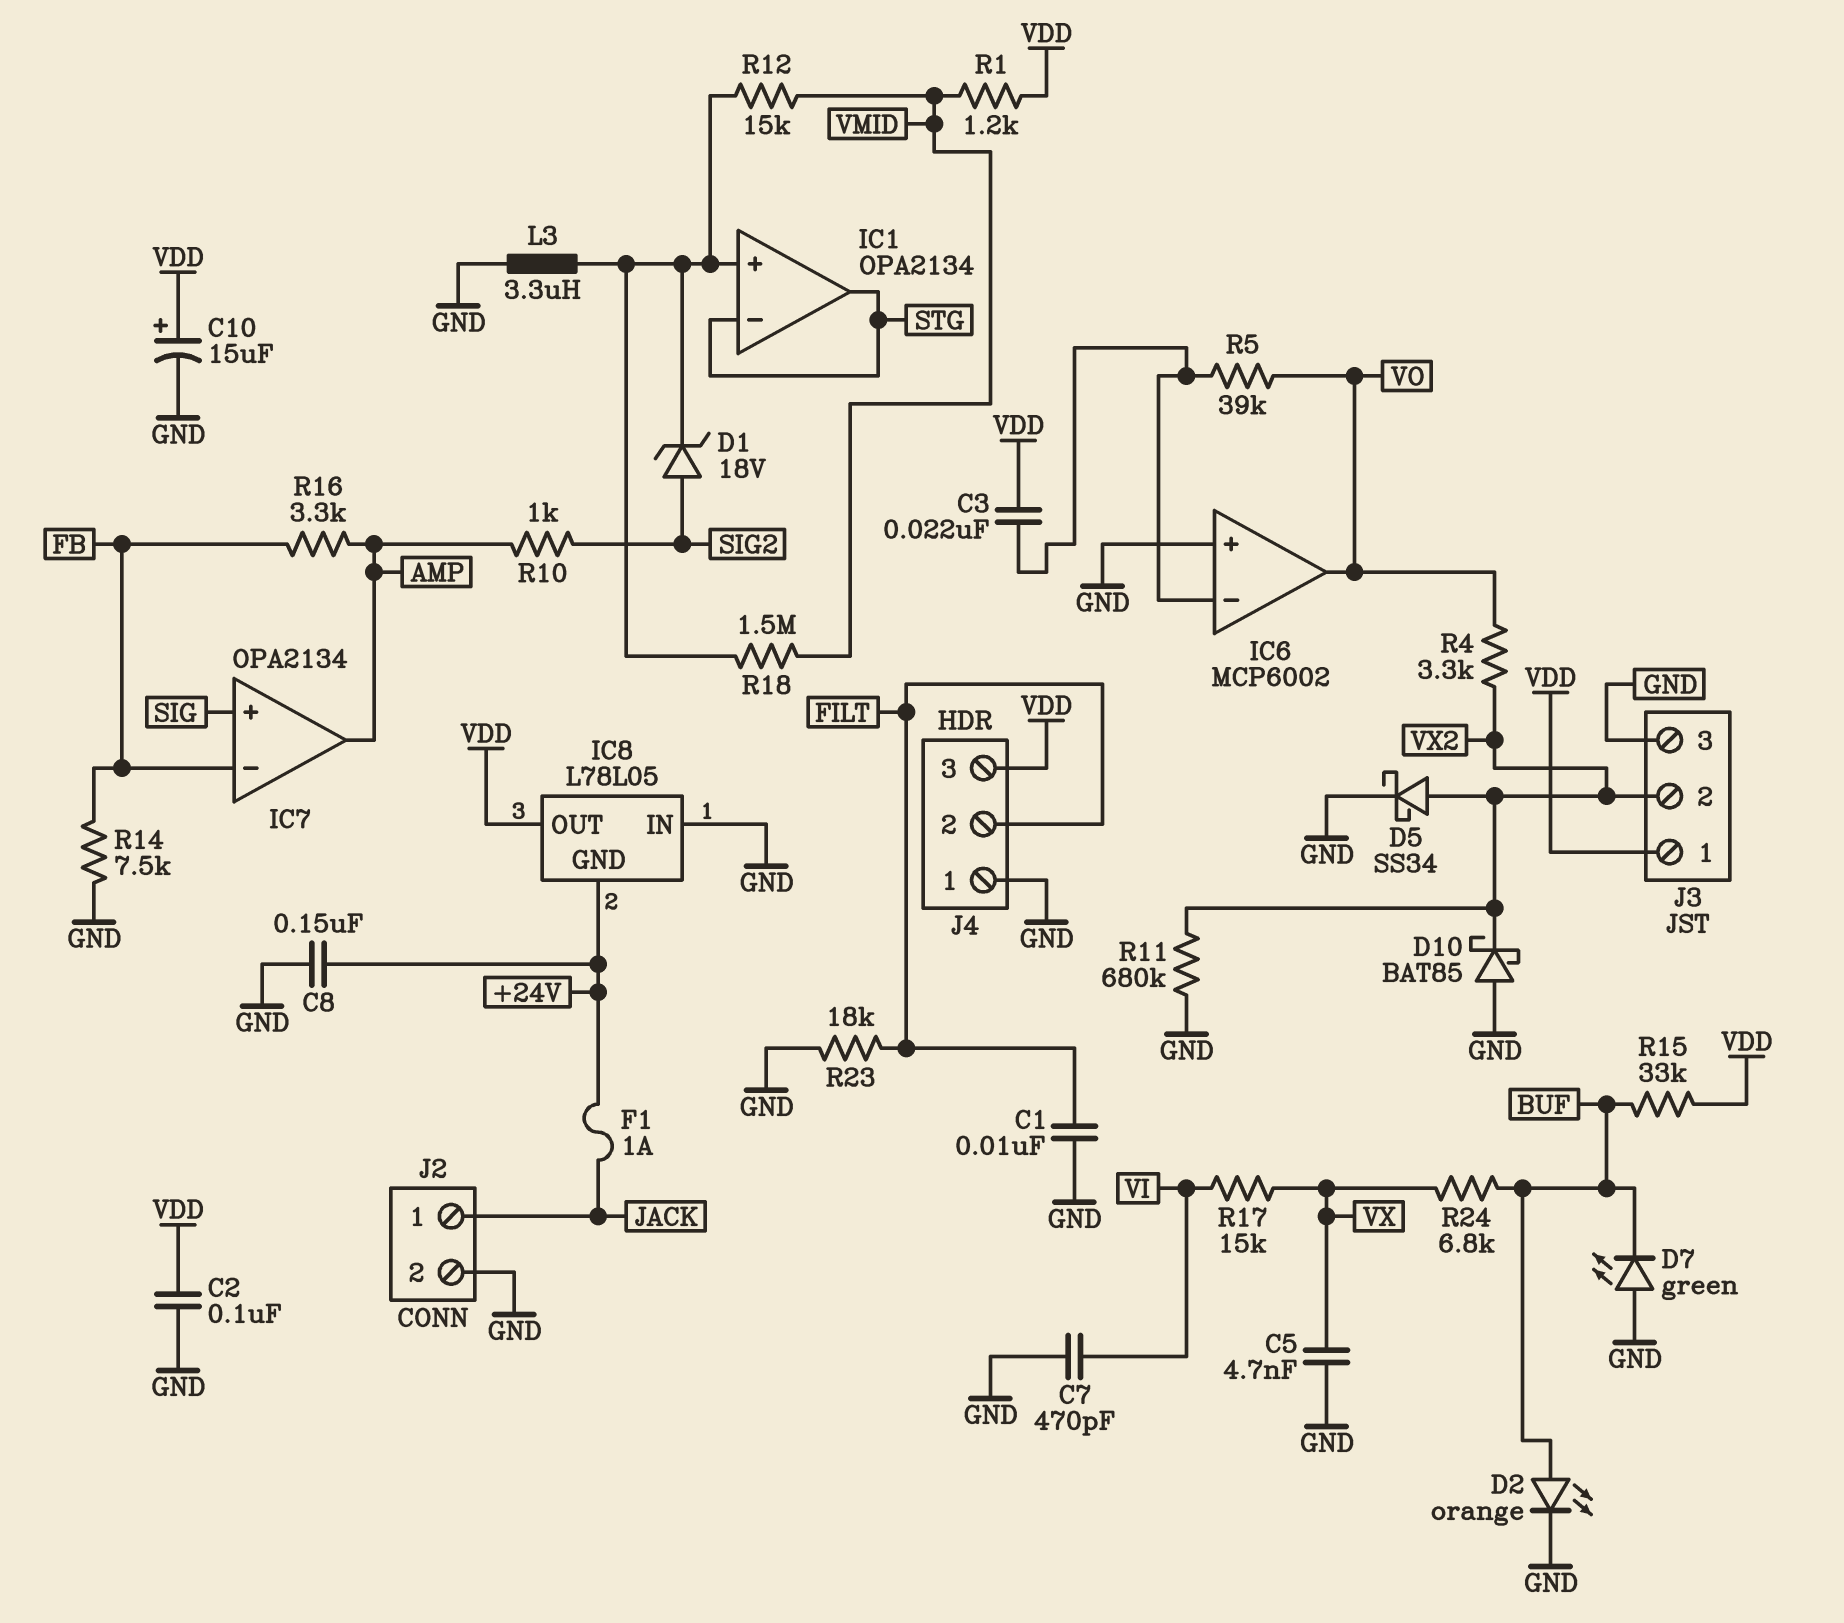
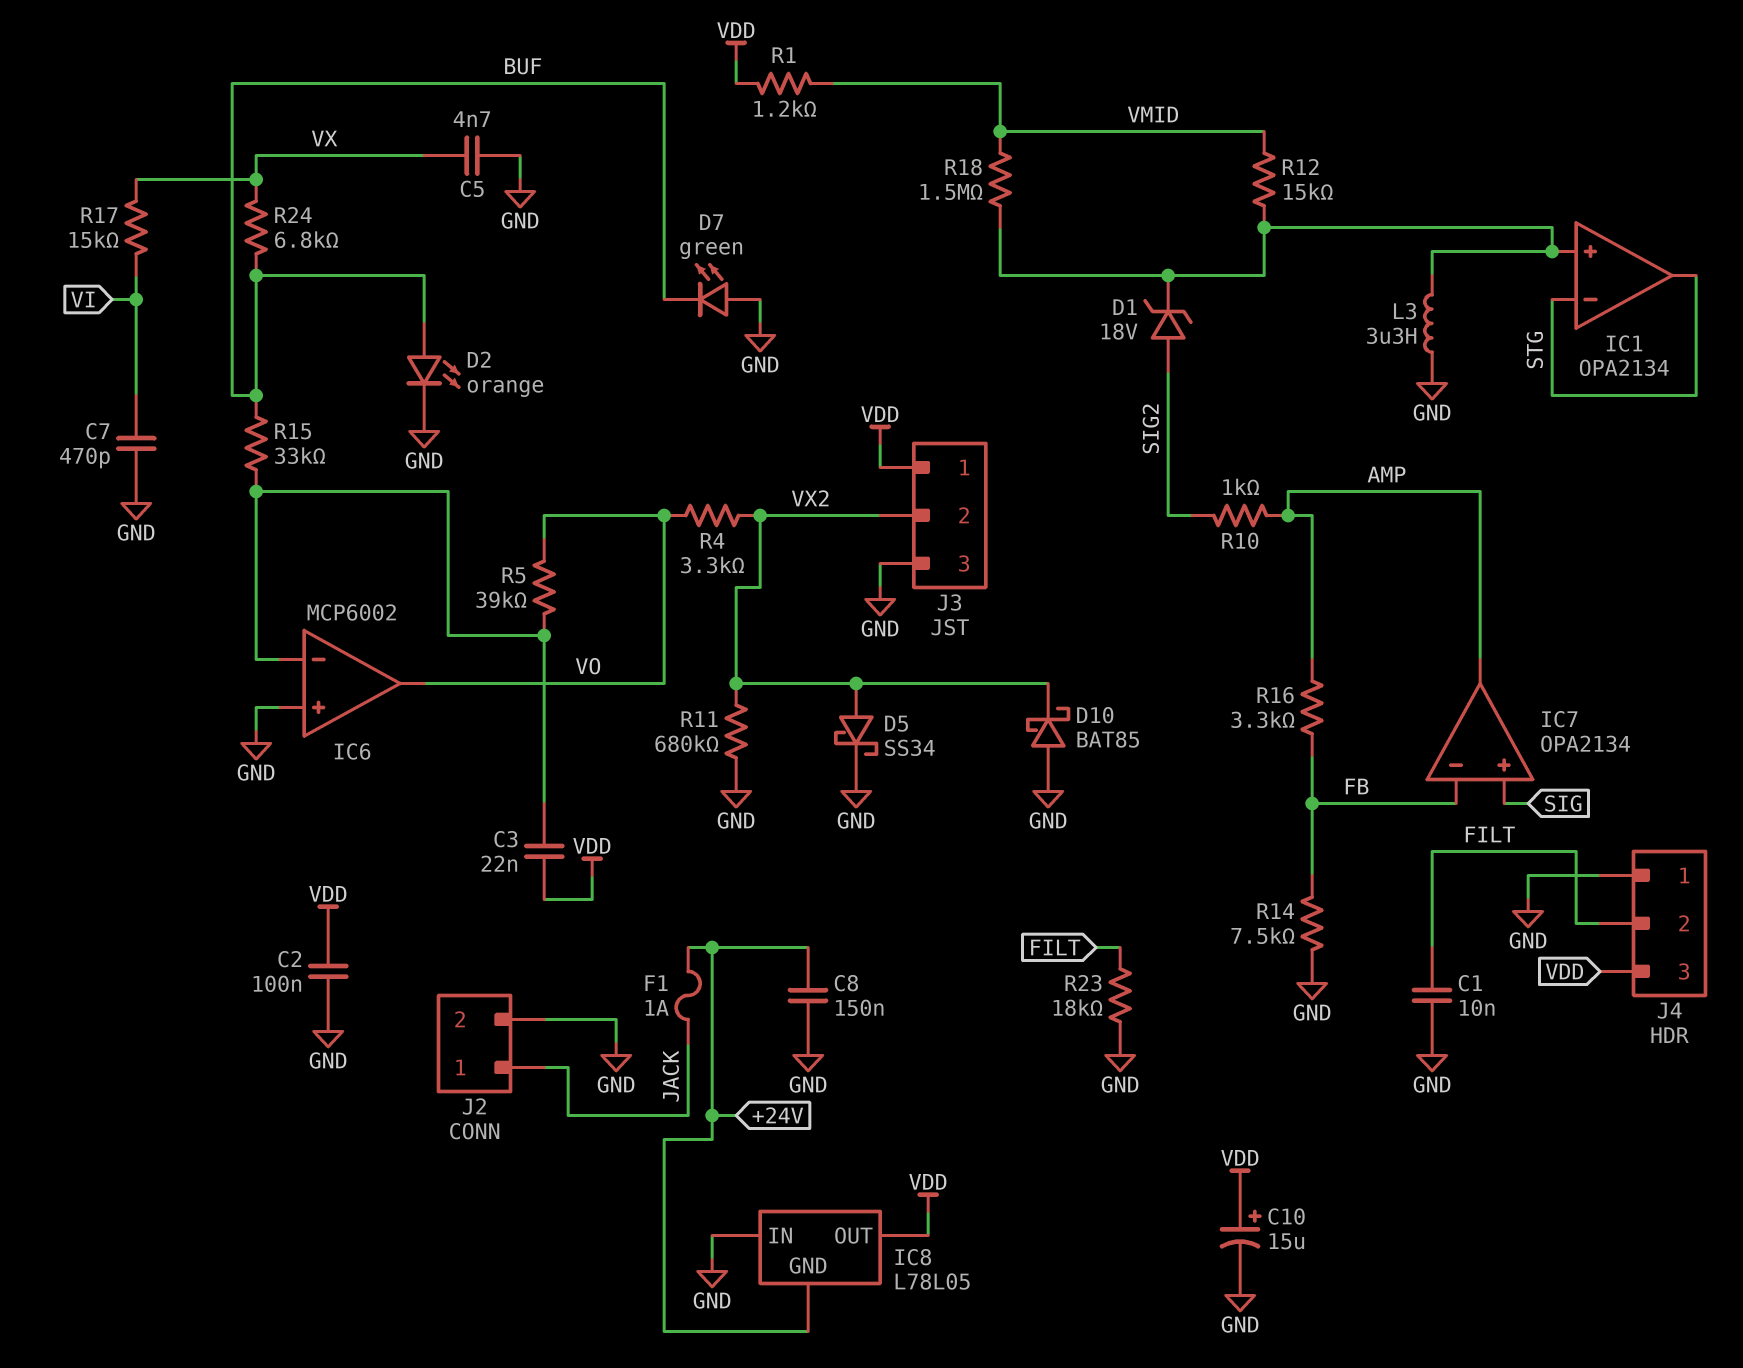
R15: 33k (BUF, VDD) -> 33k (BUF, IC6/in-)

